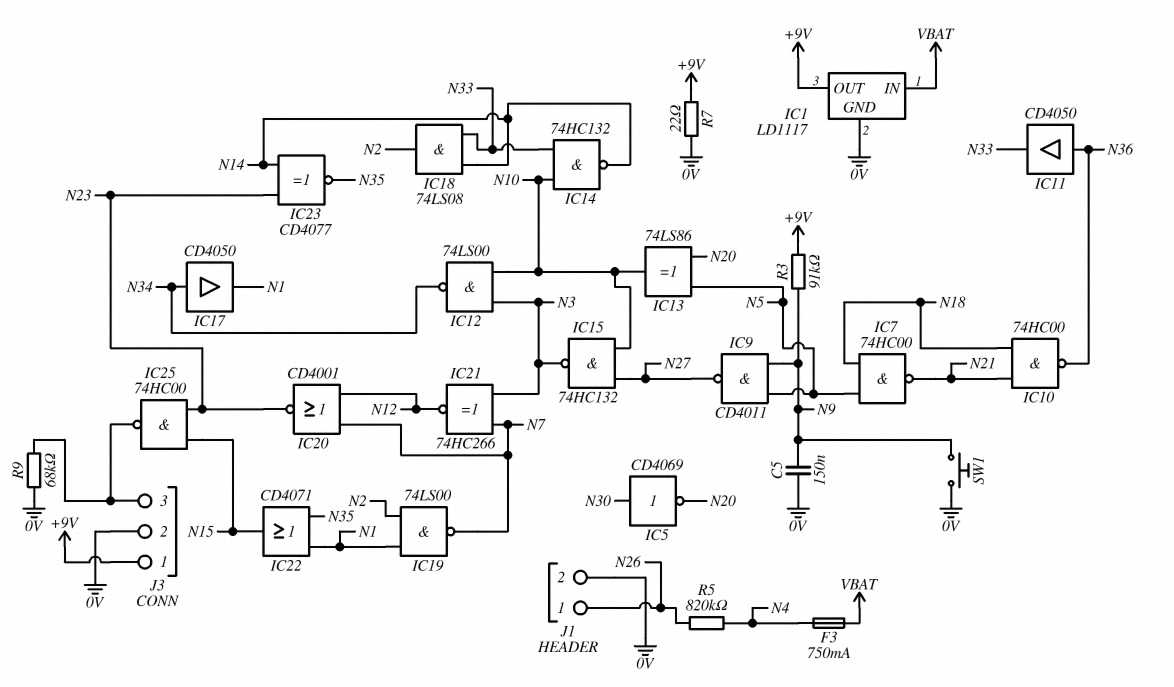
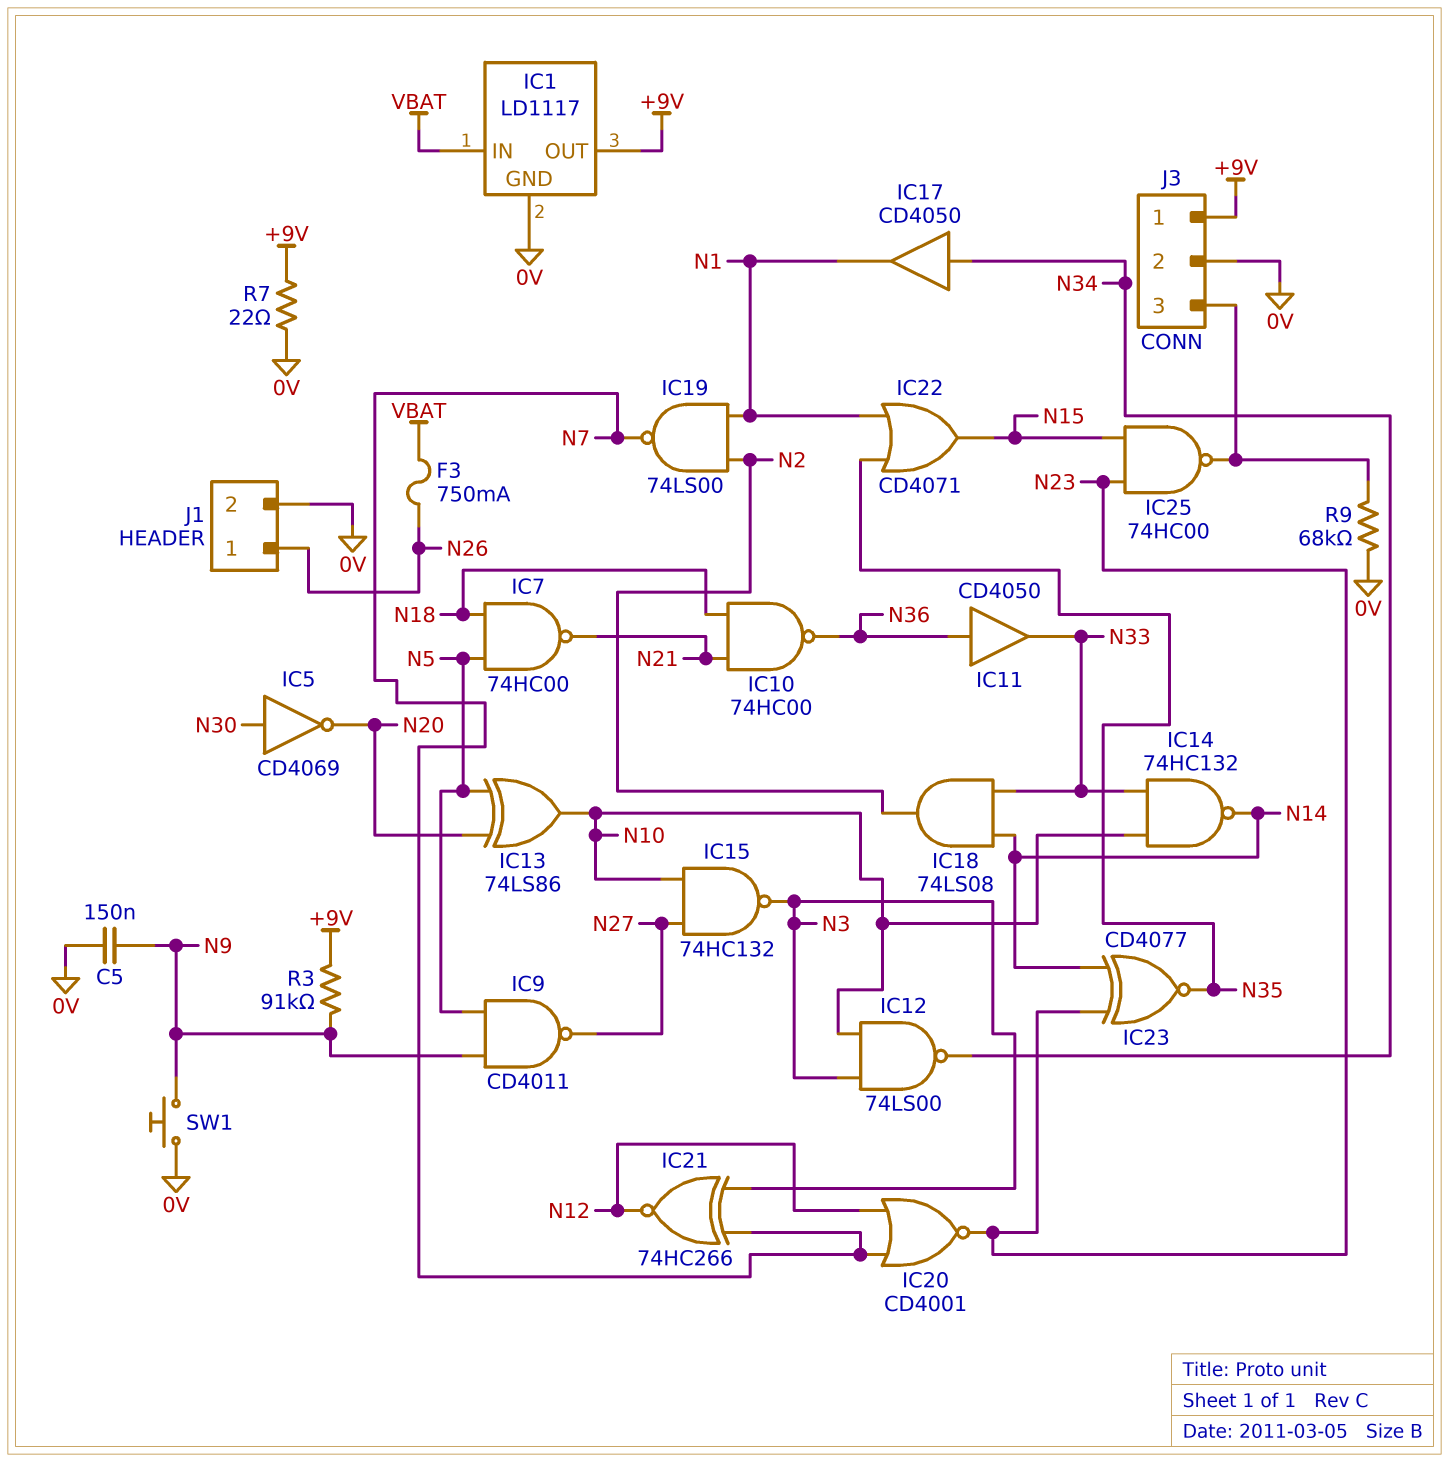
F3: 750mA (N4, VBAT) -> 750mA (N26, VBAT)
R5: 820k (N4, N26) -> none

